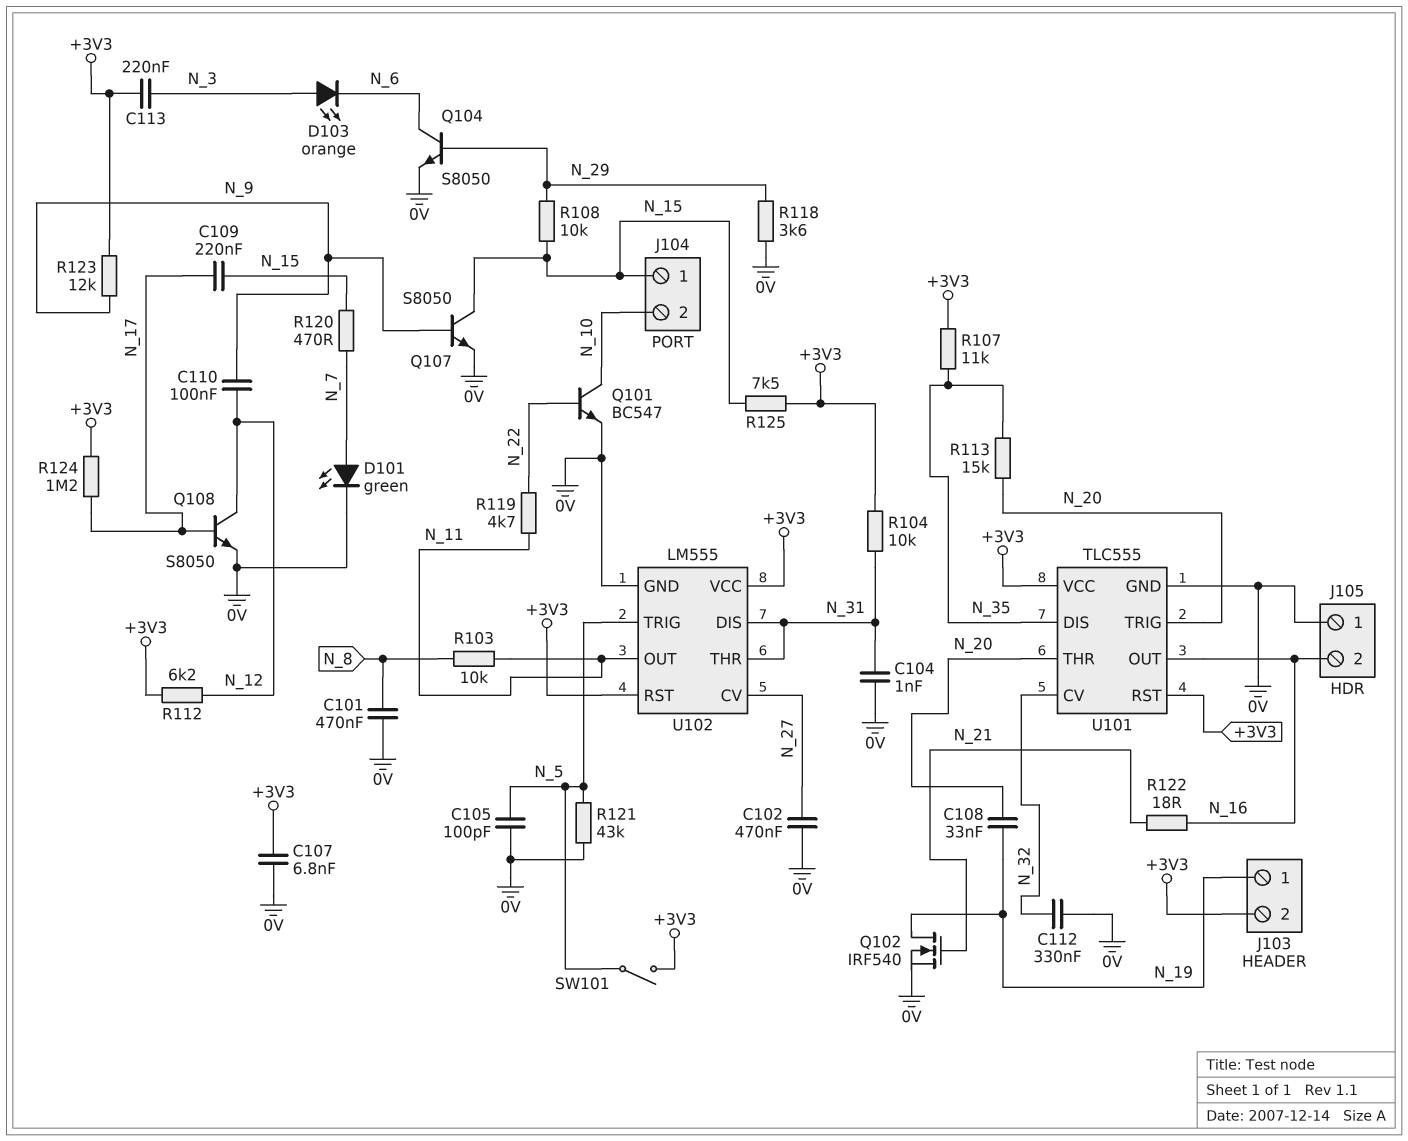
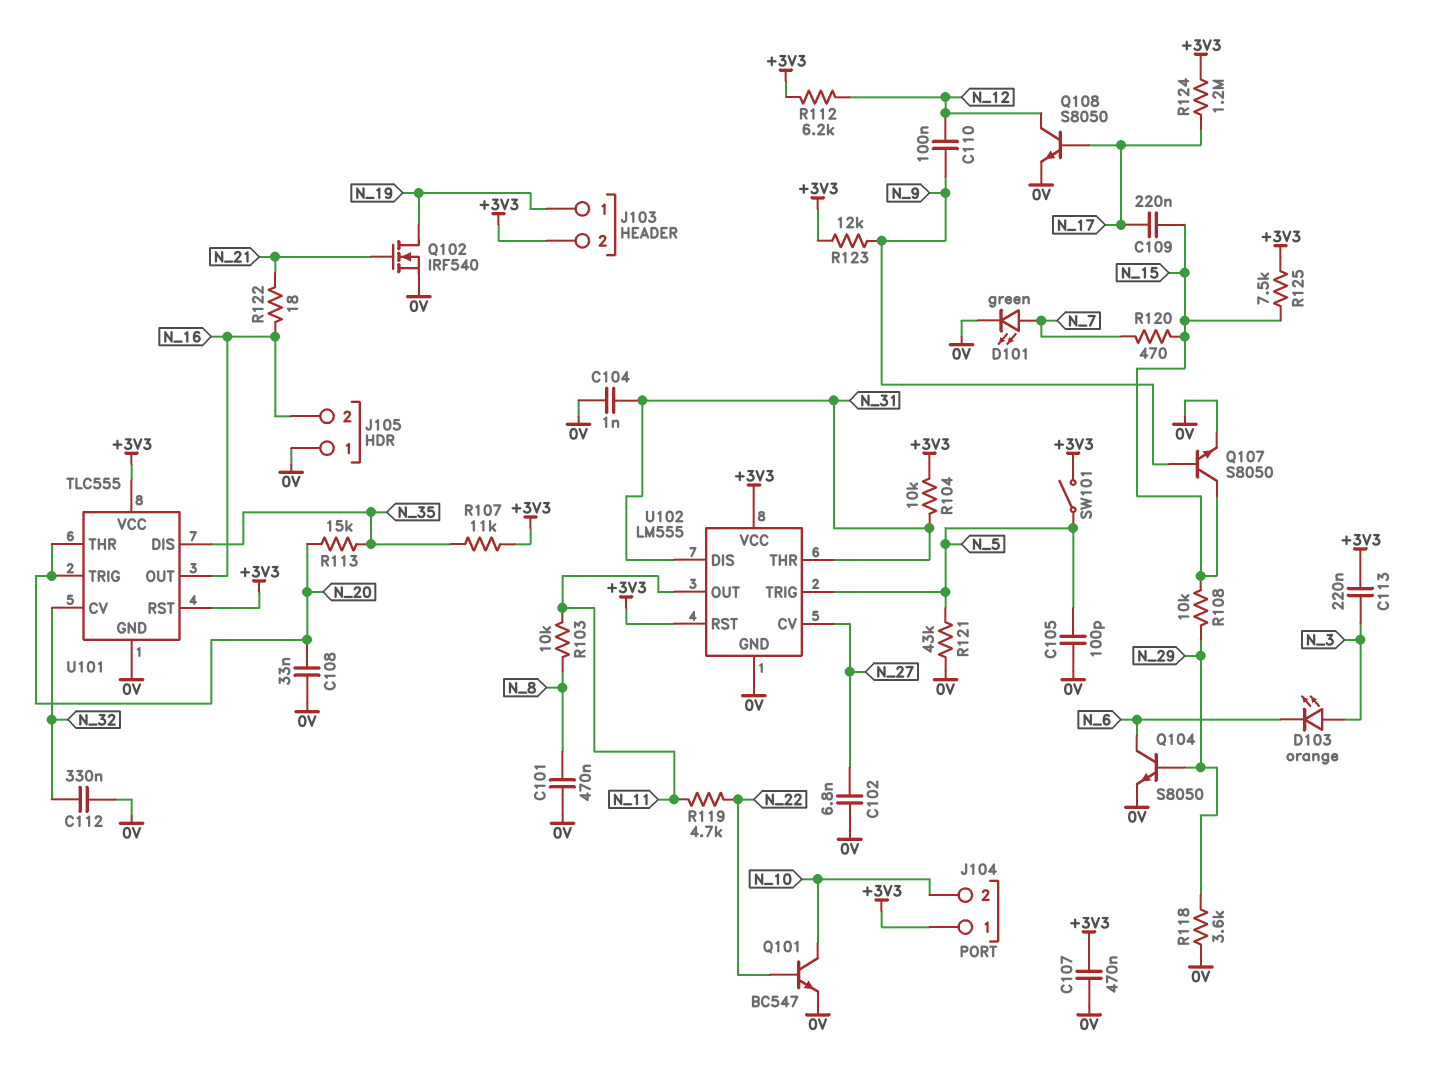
C102: 470nF (0V, N_27) -> 6.8nF (0V, N_27)
C107: 6.8nF (+3V3, 0V) -> 470nF (+3V3, 0V)
C108: 33nF (N_19, N_20) -> 33nF (0V, N_20)
J104 pin 1: N_15 -> +3V3

